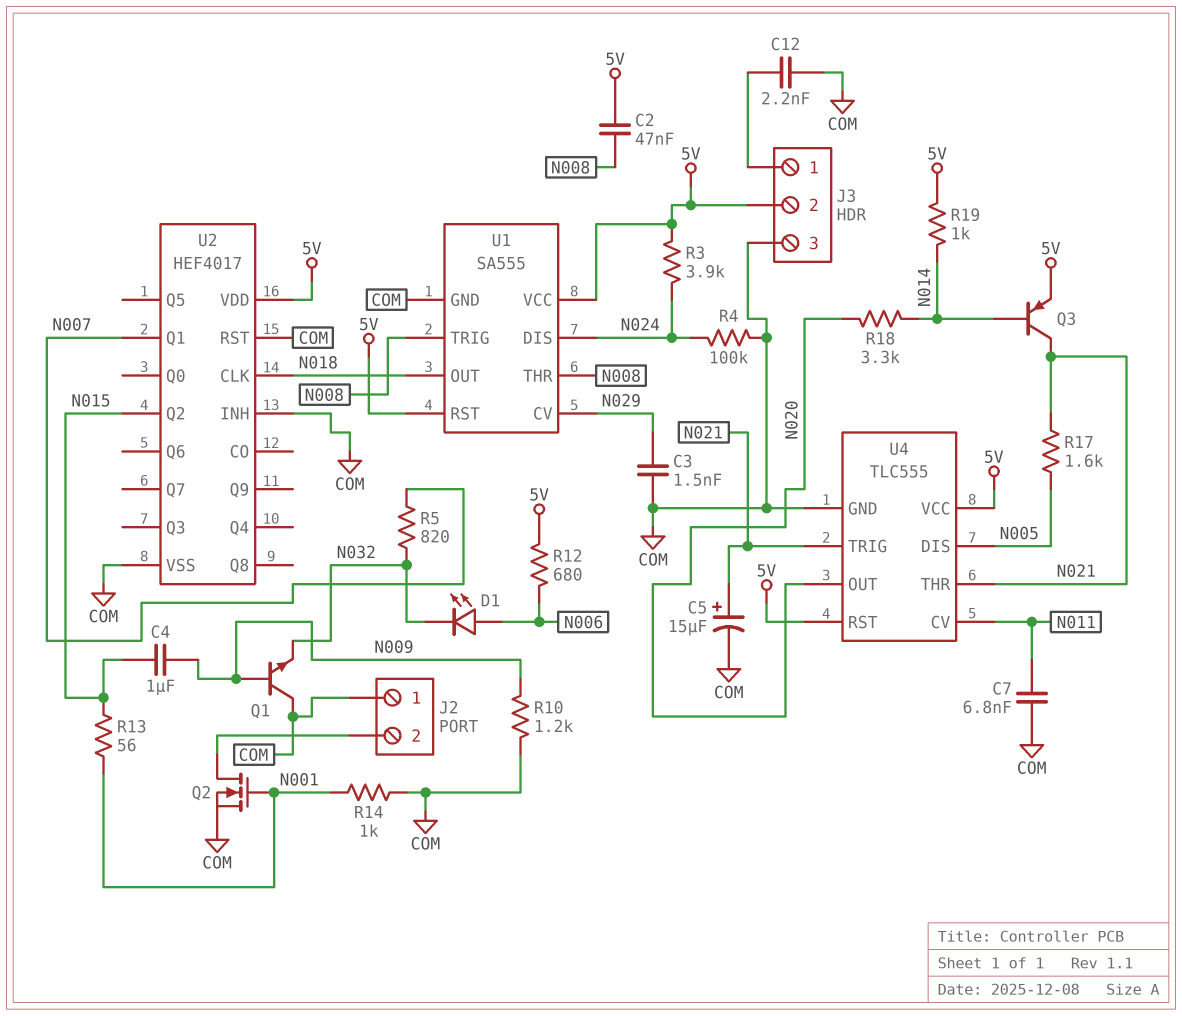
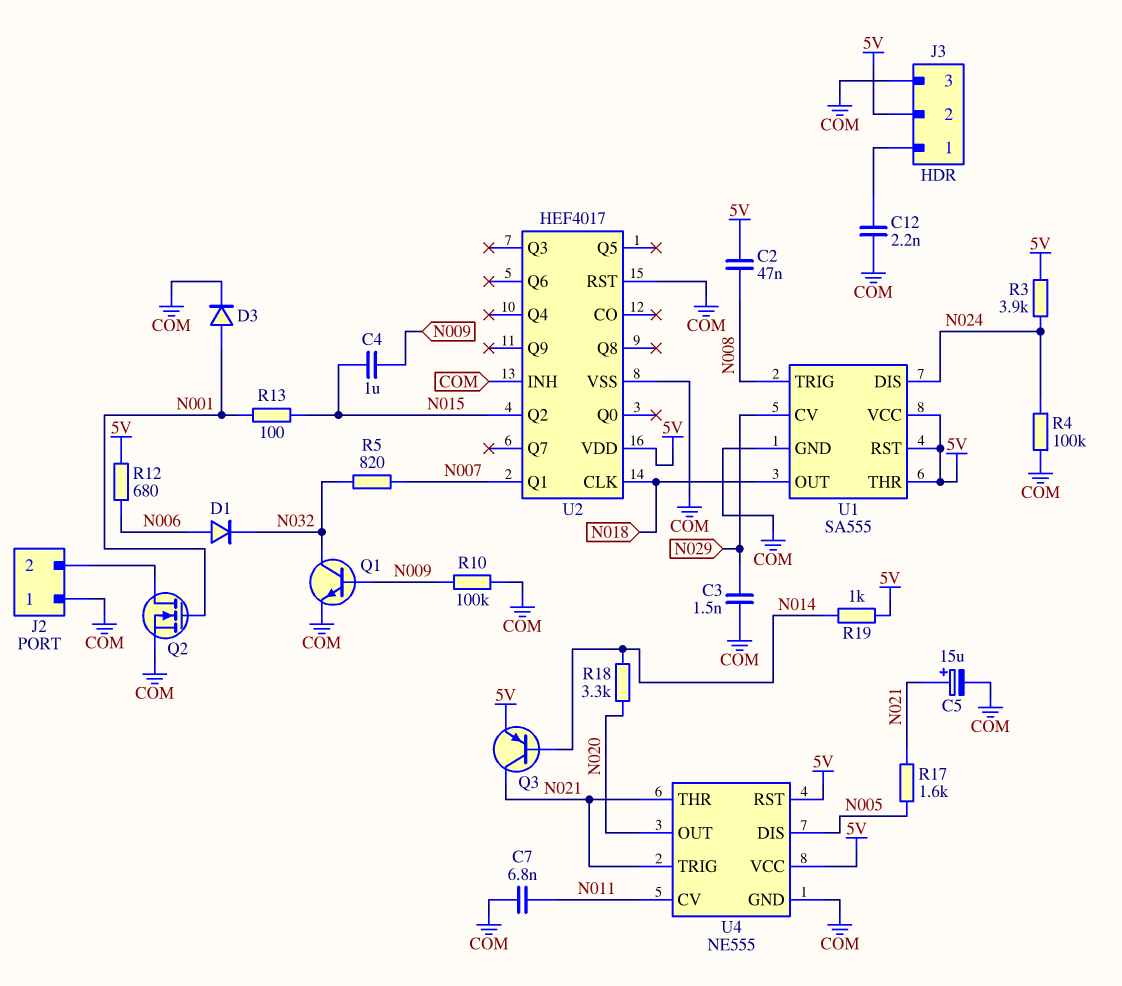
D1: LED (A N006, K N032) -> diode (A N006, K N032)
D3: none -> diode (A N001, K COM)
Q1: NPN (B N009, C COM, E N032) -> NPN (B N009, C N032, E COM)
R10: 1.2k (COM, N009) -> 100k (COM, N009)
R13: 56 (N001, N015) -> 100 (N001, N015)
R14: 1k (COM, N001) -> none
U1 pin THR: N008 -> 5V
U4: TLC555 -> NE555

